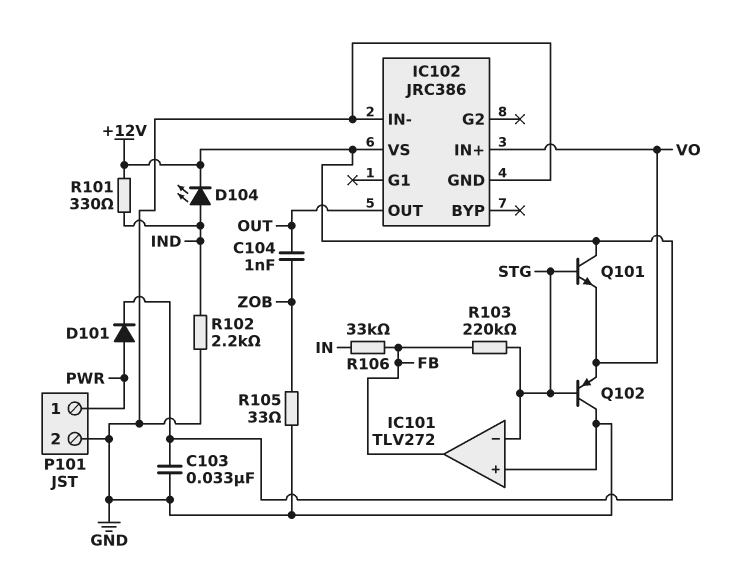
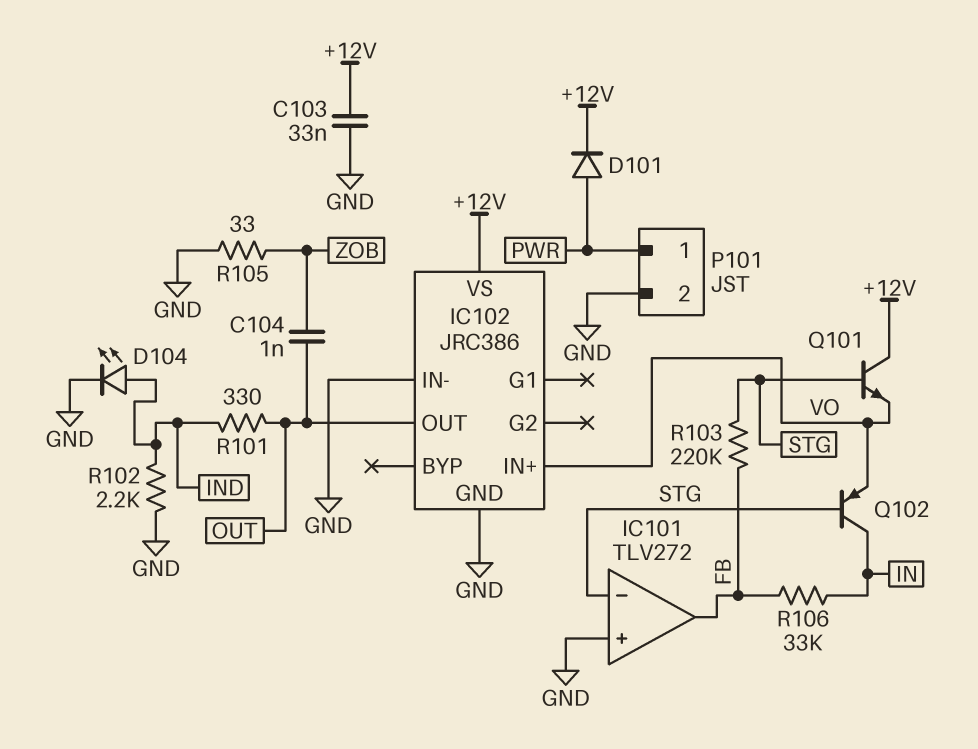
D104: LED (A IND, K +12V) -> LED (A IND, K GND)
Q102: PNP (B STG, C GND, E VO) -> PNP (B STG, C IN, E VO)
R101: 330 (+12V, IND) -> 330 (IND, OUT)

